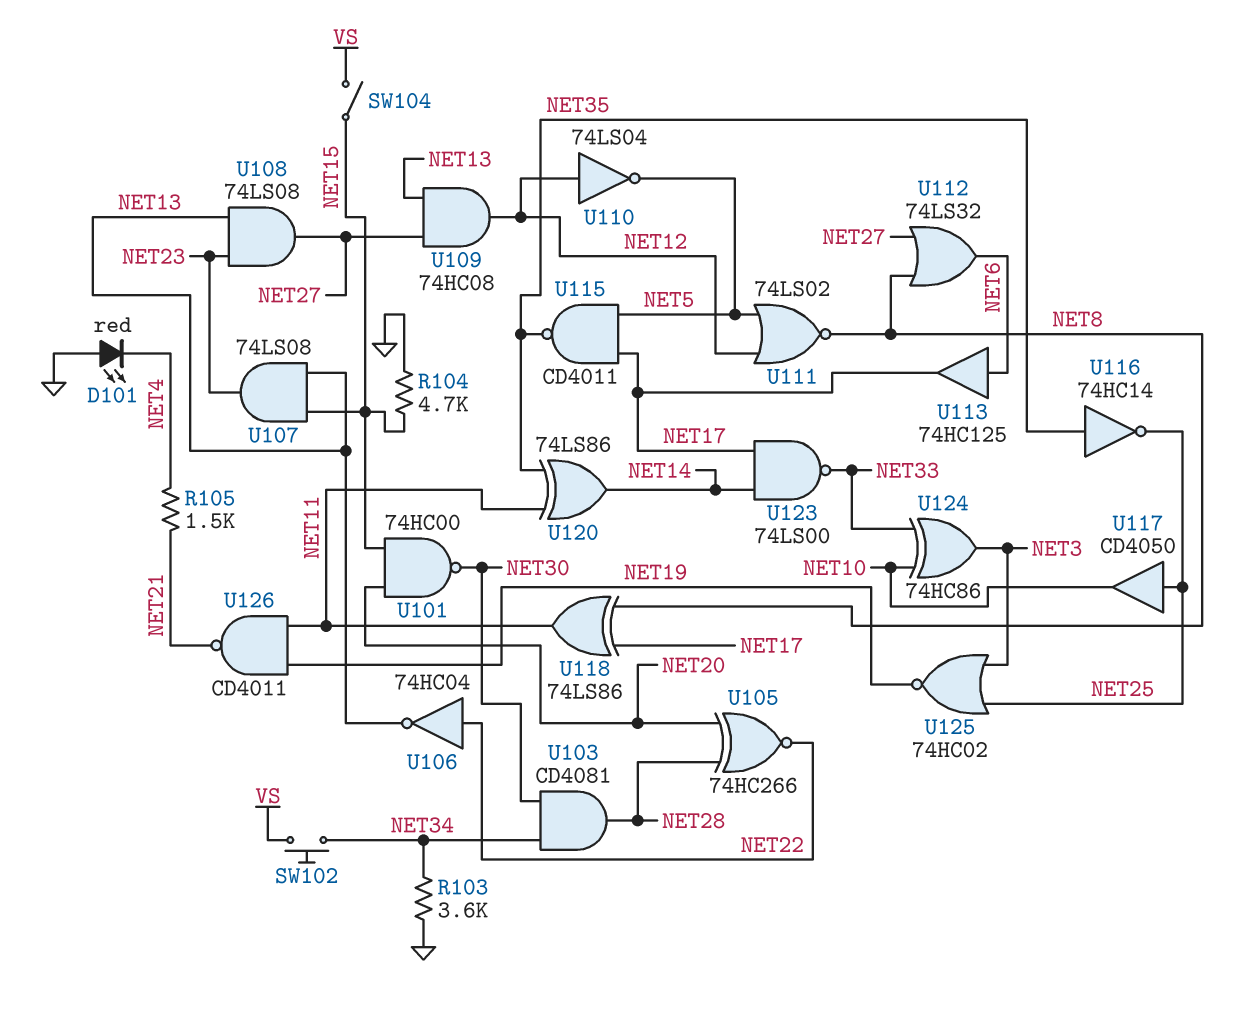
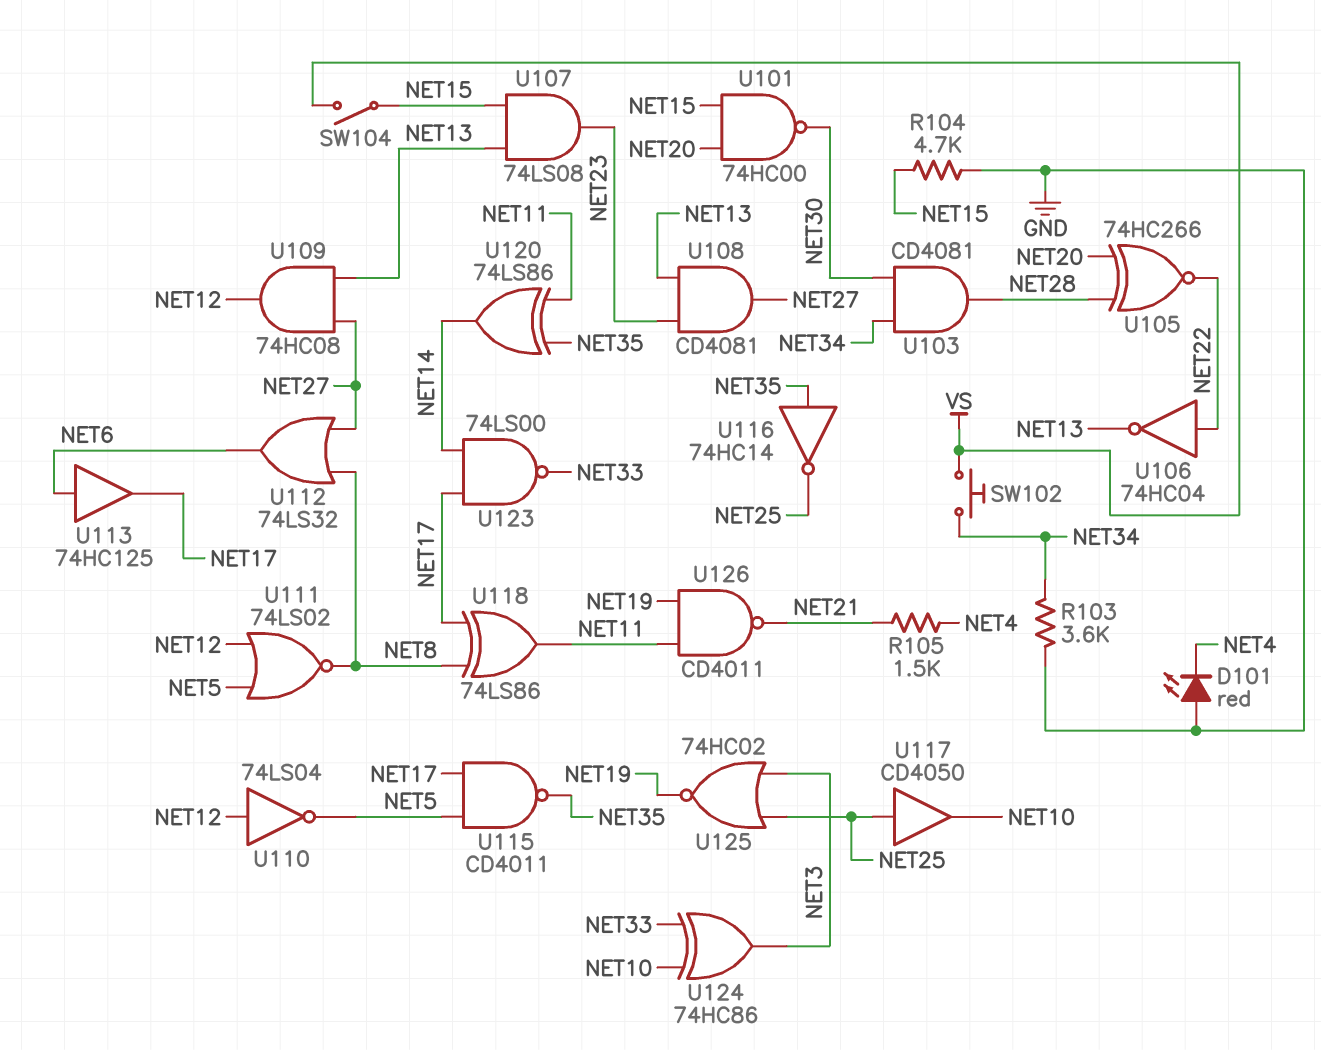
U108: AND 74LS08 (in NET13, in NET23, out NET27) -> AND CD4081 (in NET13, in NET23, out NET27)

